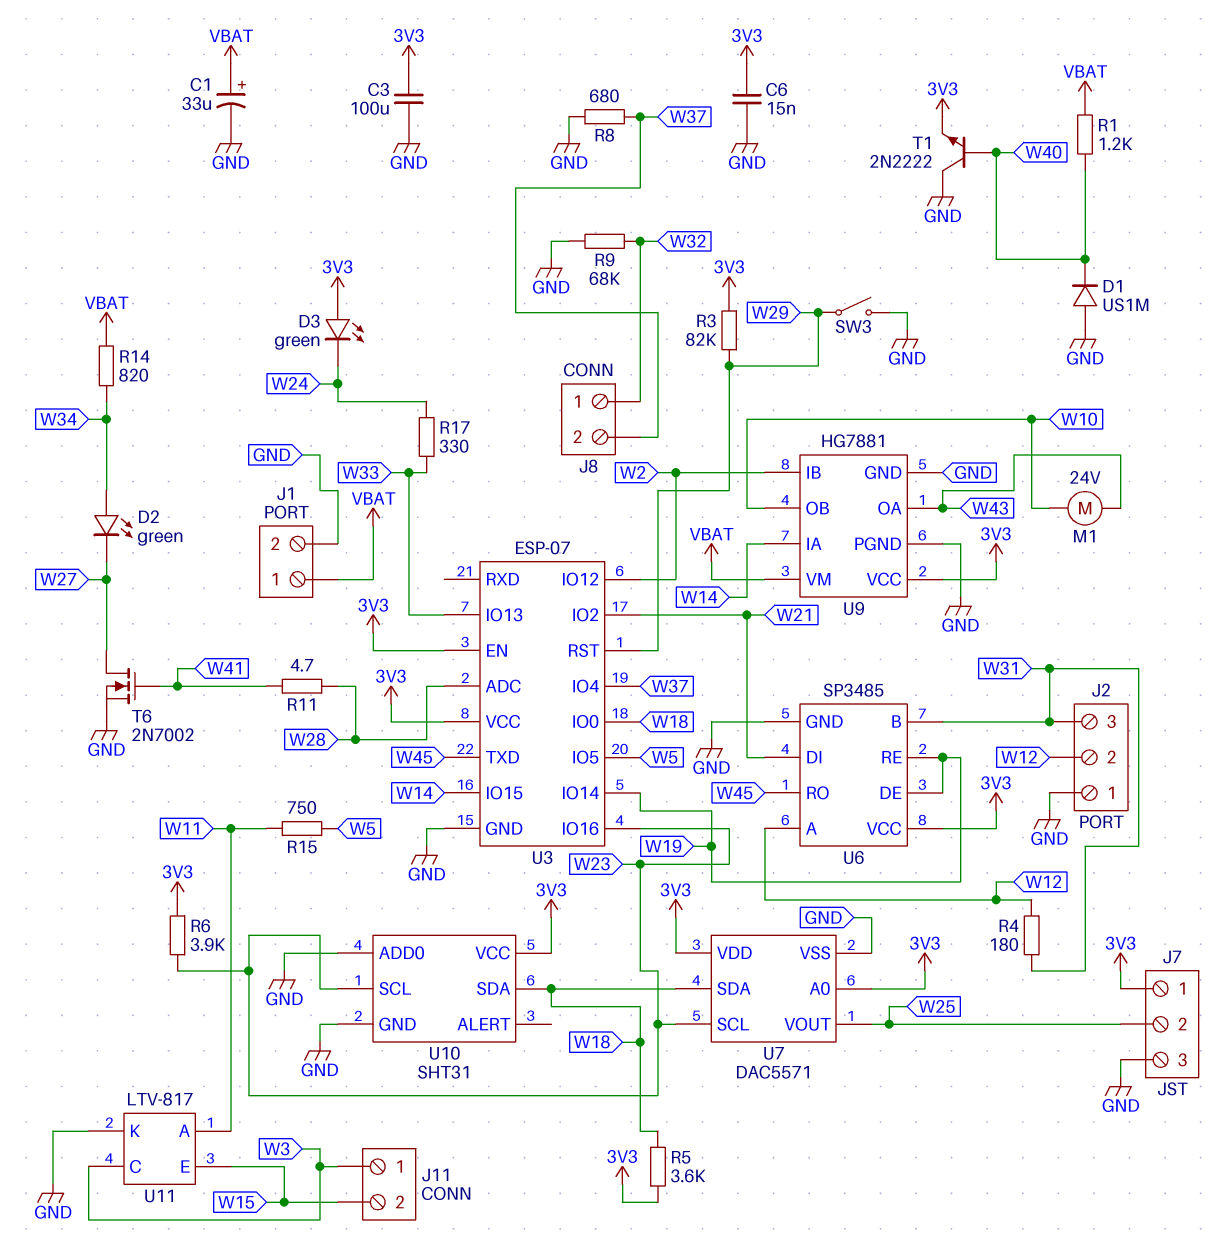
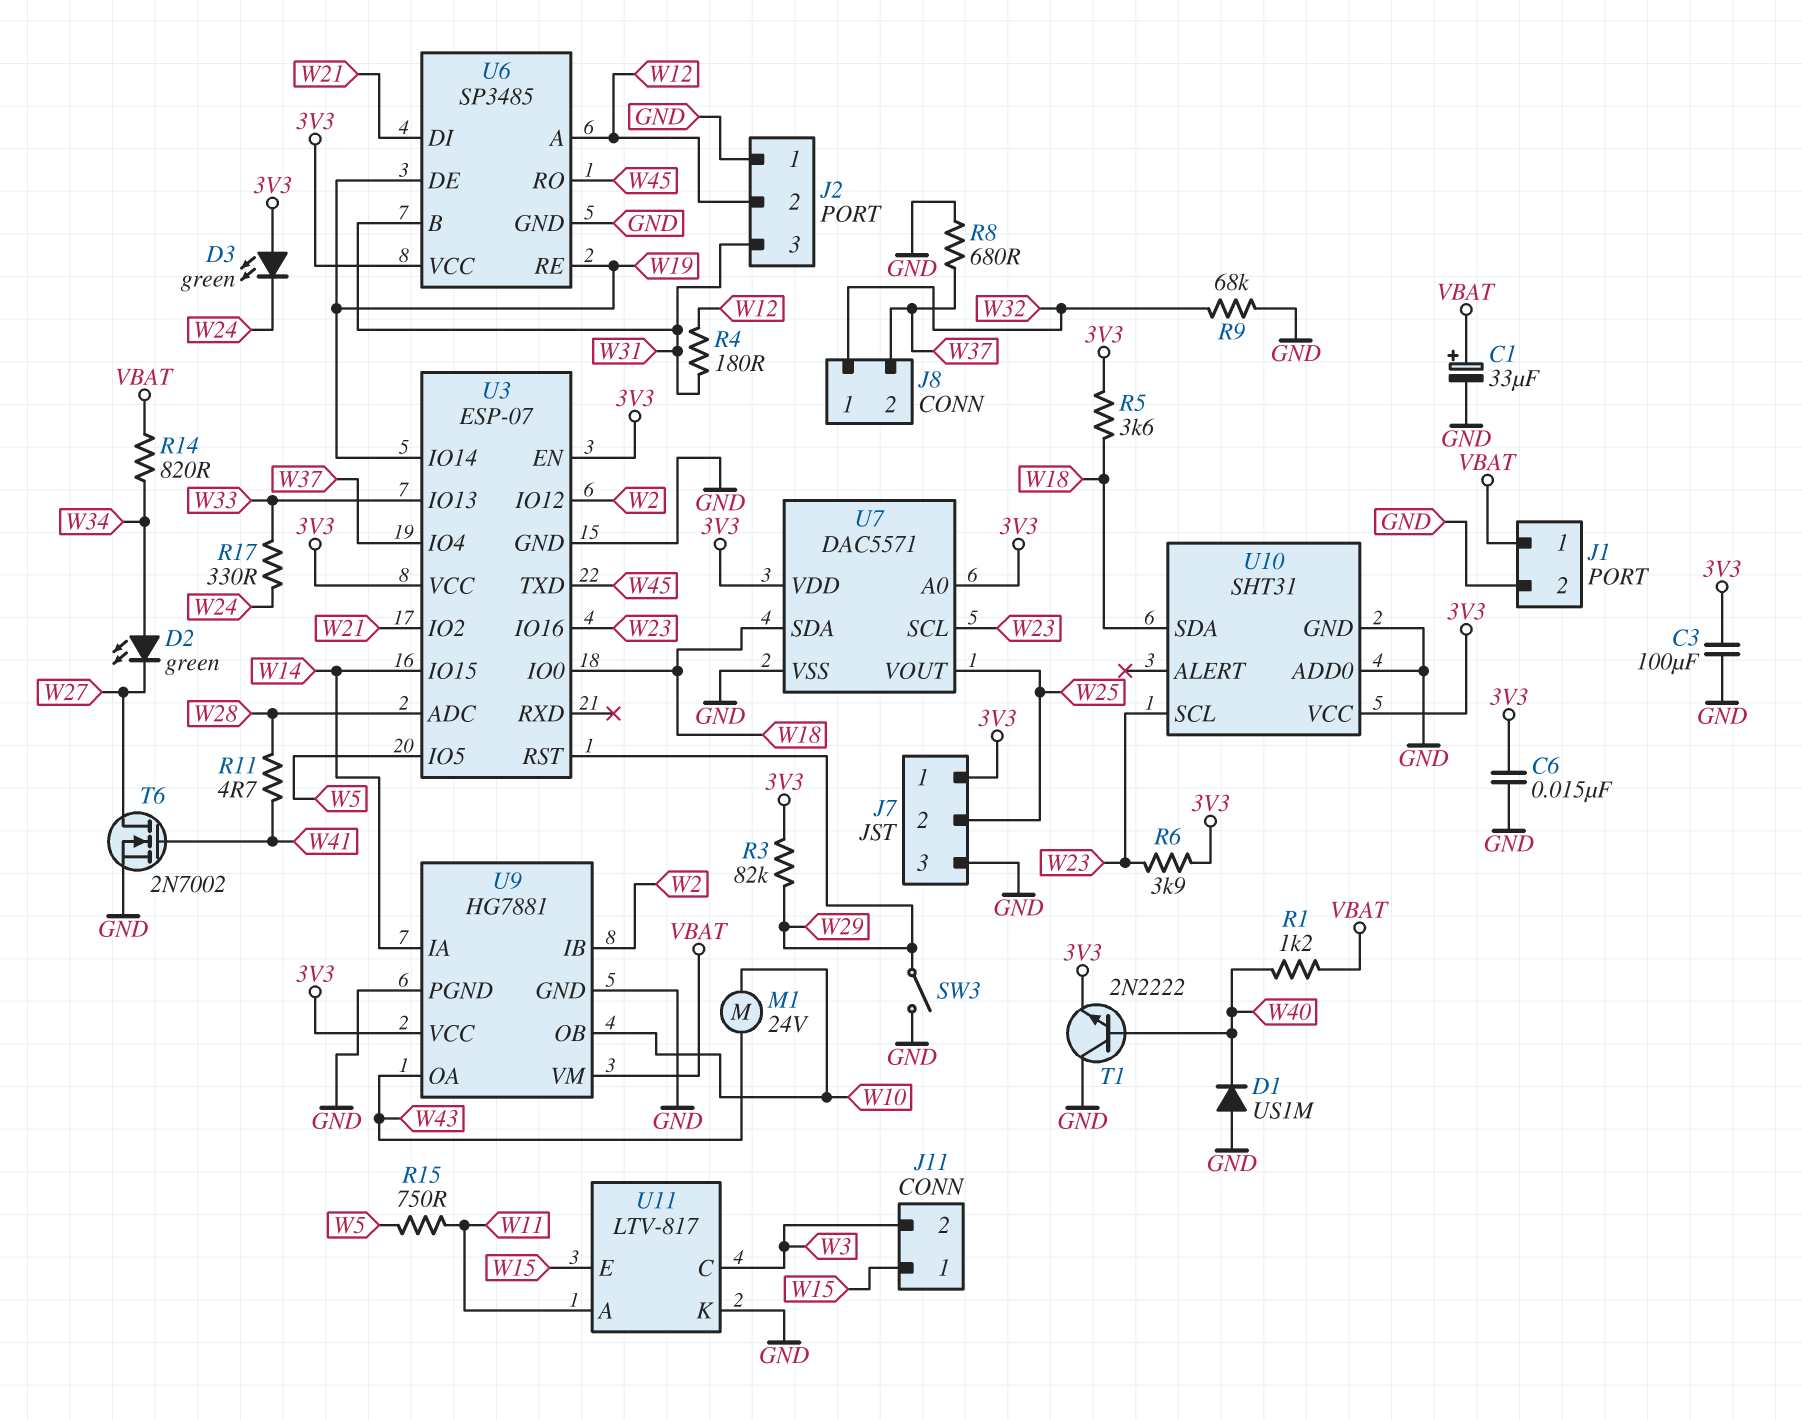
J11 pin 1: W3 -> W15
J11 pin 2: W15 -> W3

